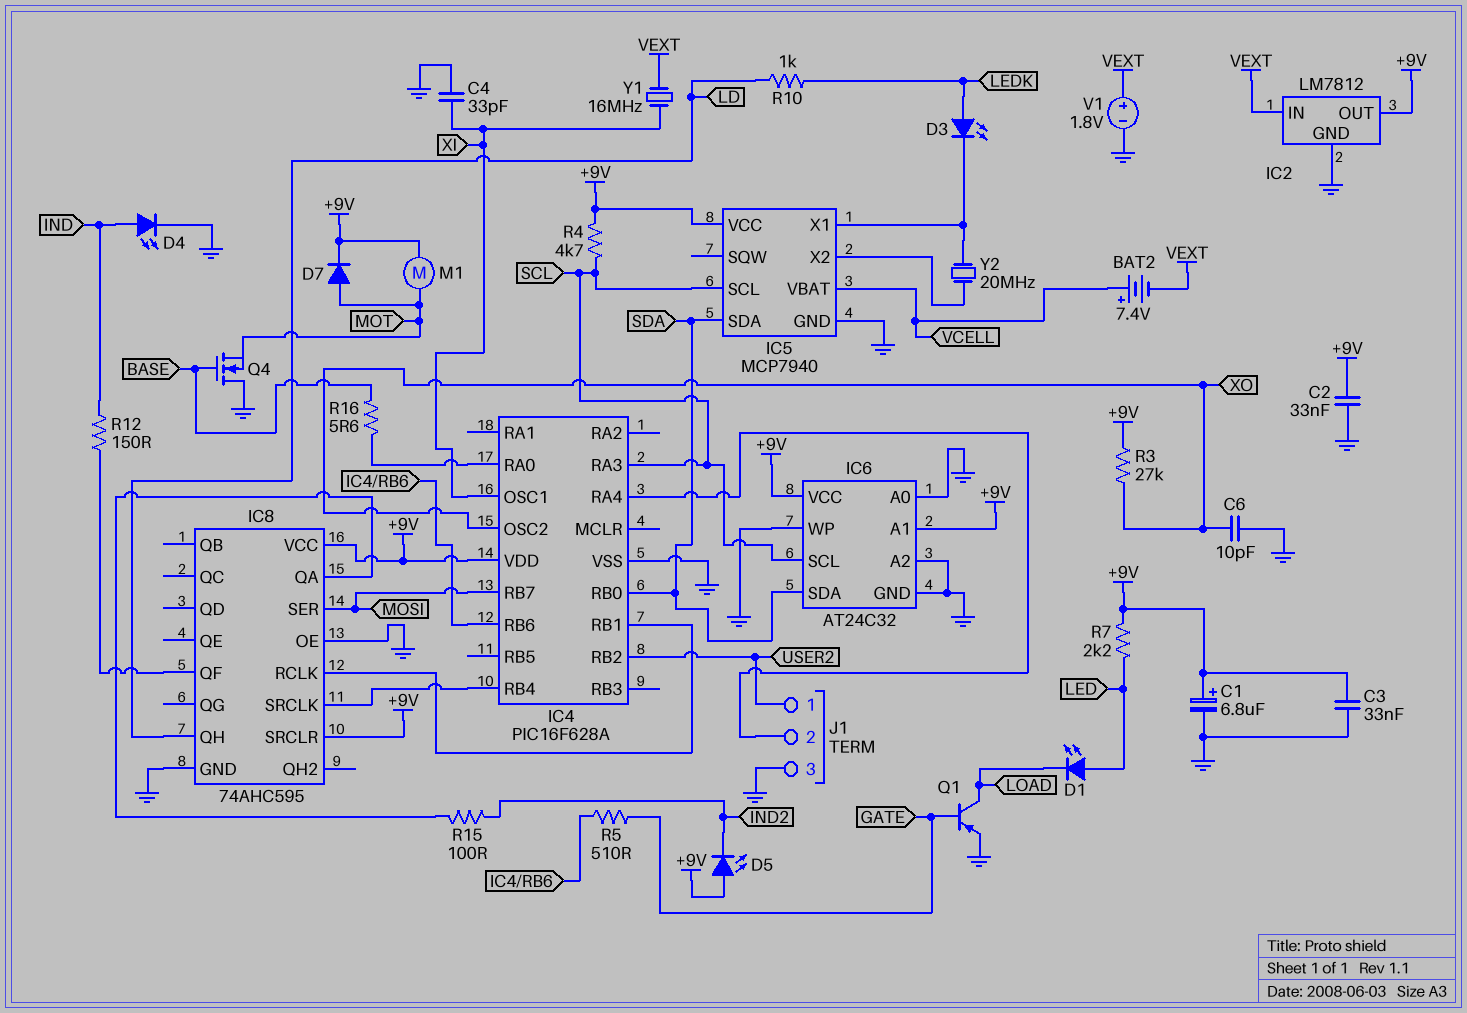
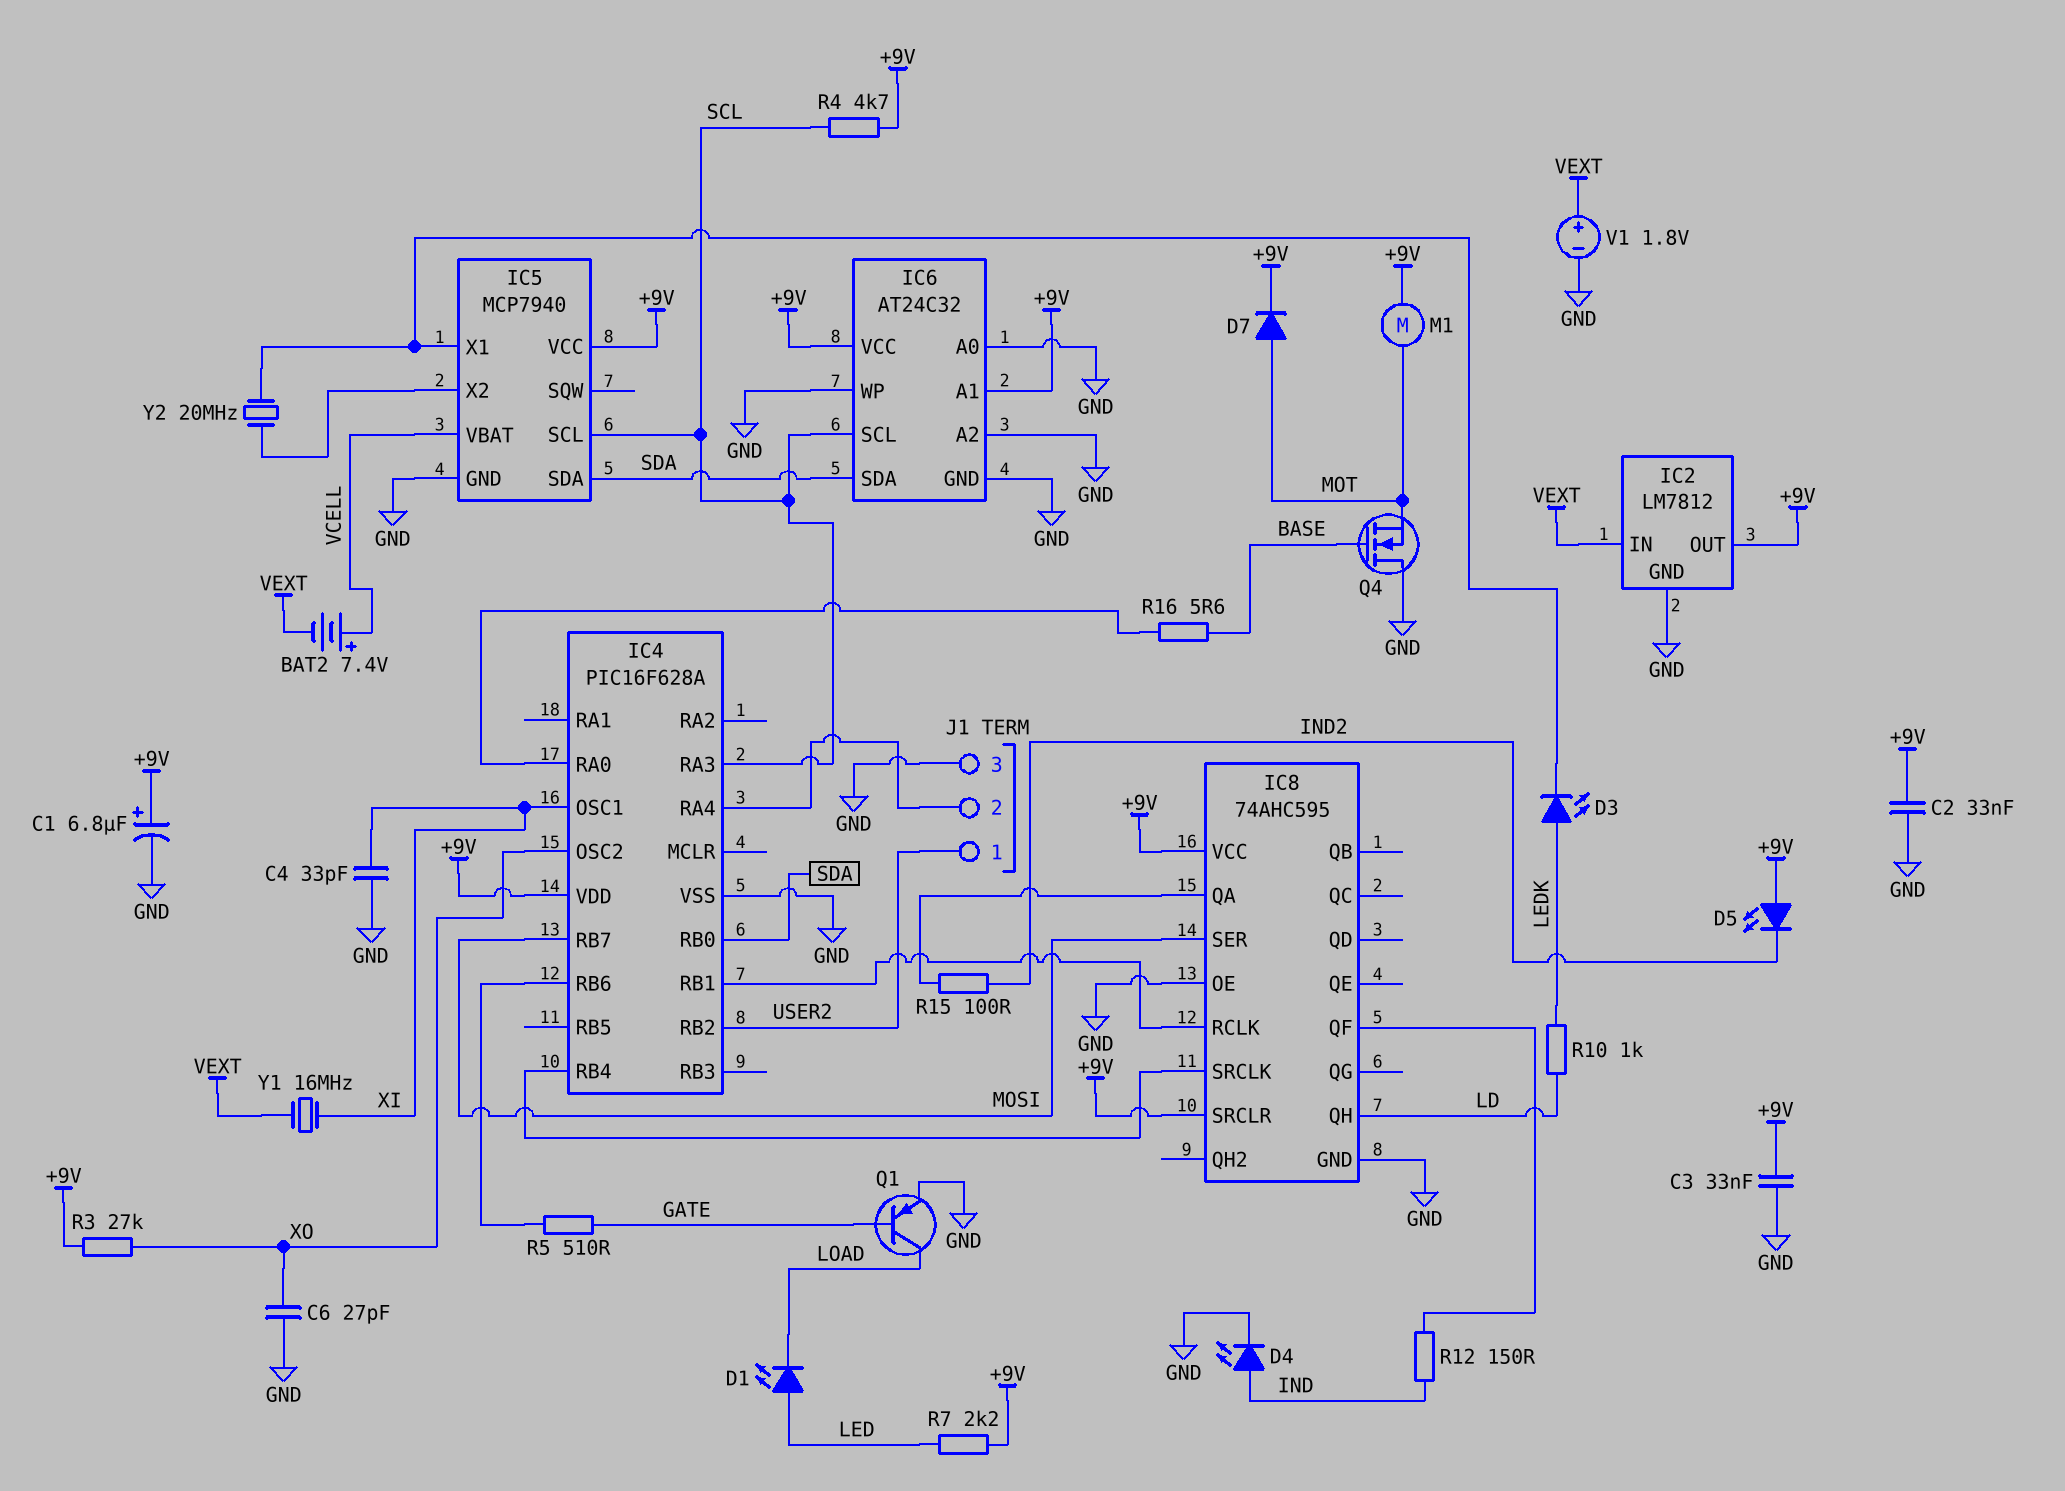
C6: 10pF (GND, XO) -> 27pF (GND, XO)

